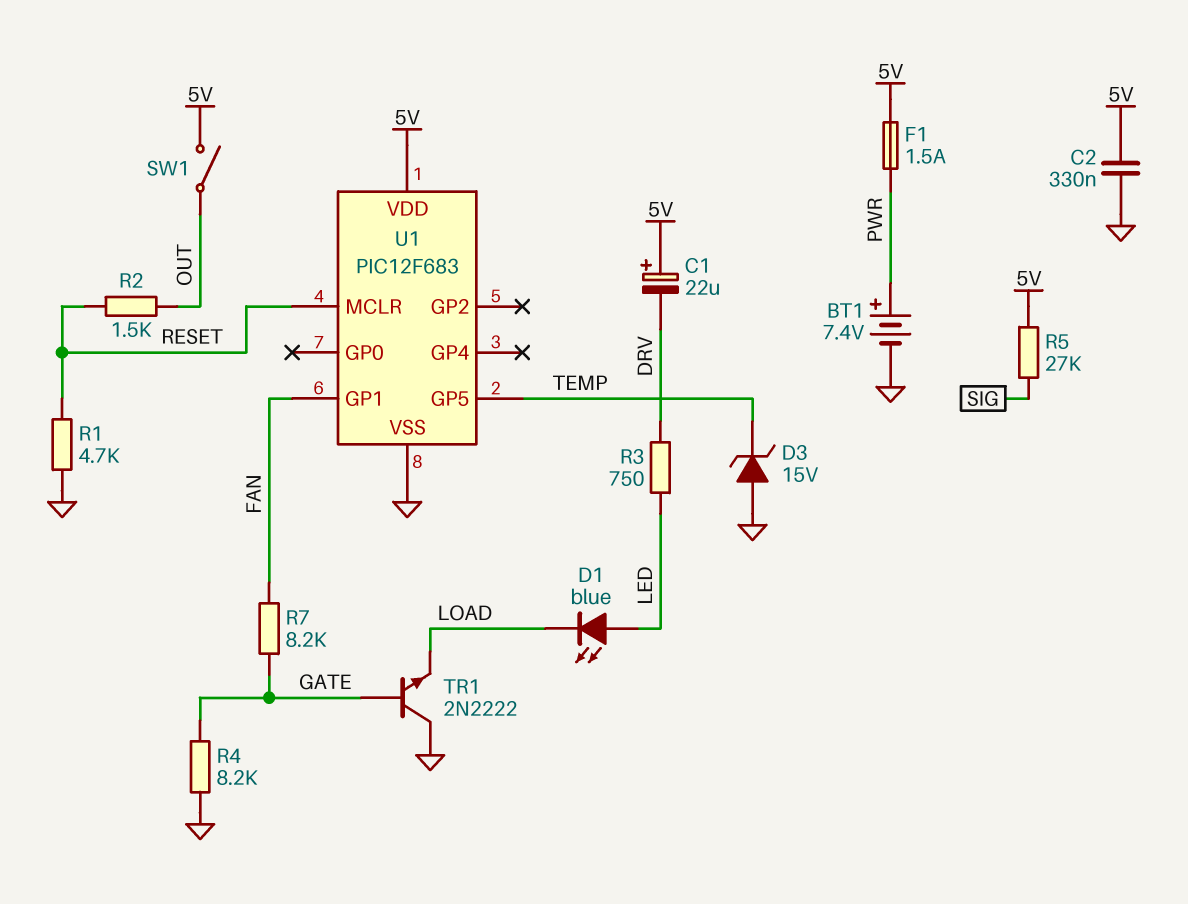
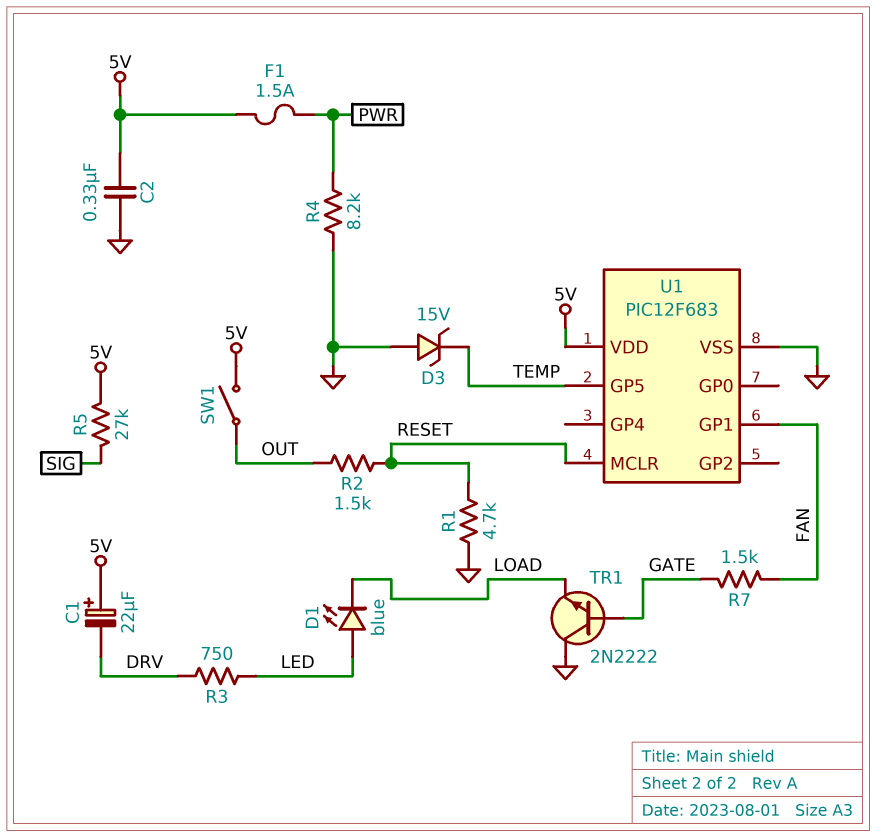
BT1: 7.4V (plus PWR, minus GND) -> none
R4: 8.2k (GATE, GND) -> 8.2k (GND, PWR)
R7: 8.2k (FAN, GATE) -> 1.5k (FAN, GATE)

